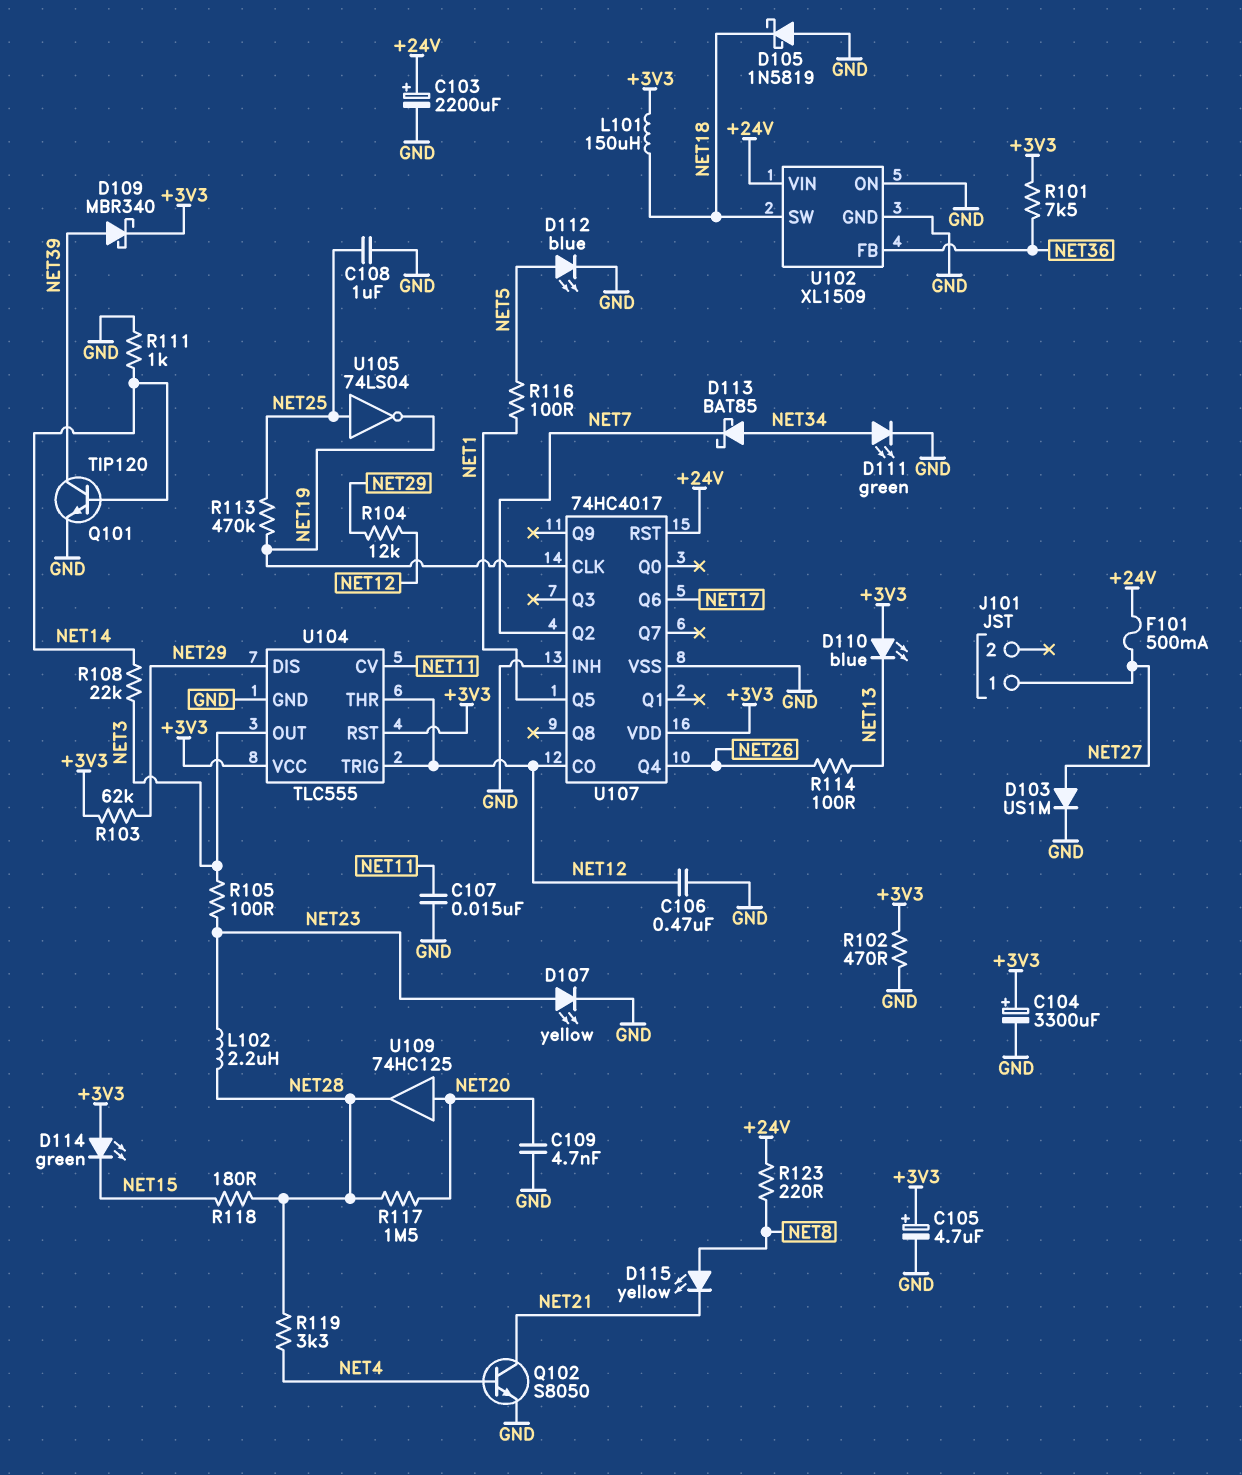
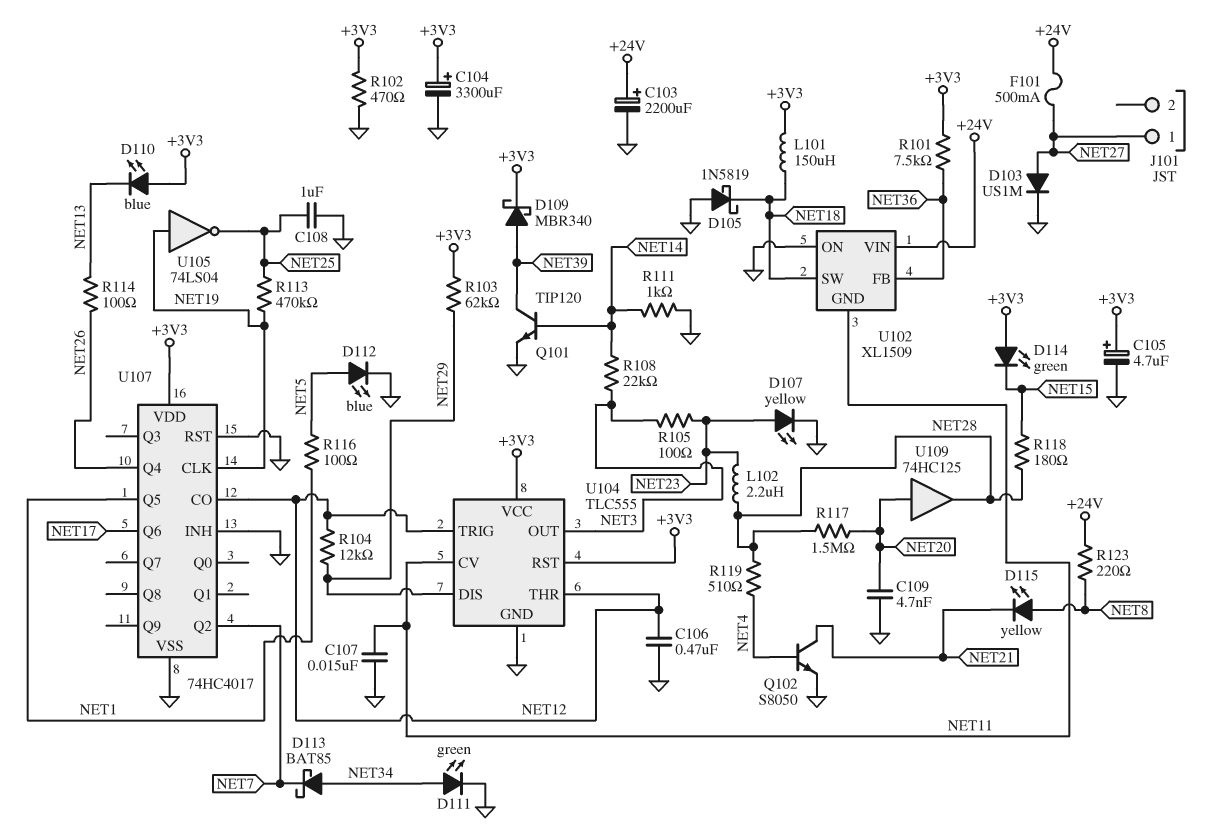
R119: 3.3k (NET4, NET28) -> 510 (NET4, NET28)
U102 pin GND: GND -> NET11
U105: NOT 74LS04 (in NET25, out NET19) -> NOT 74LS04 (in NET19, out NET25)
U107 pin RST: +24V -> GND

